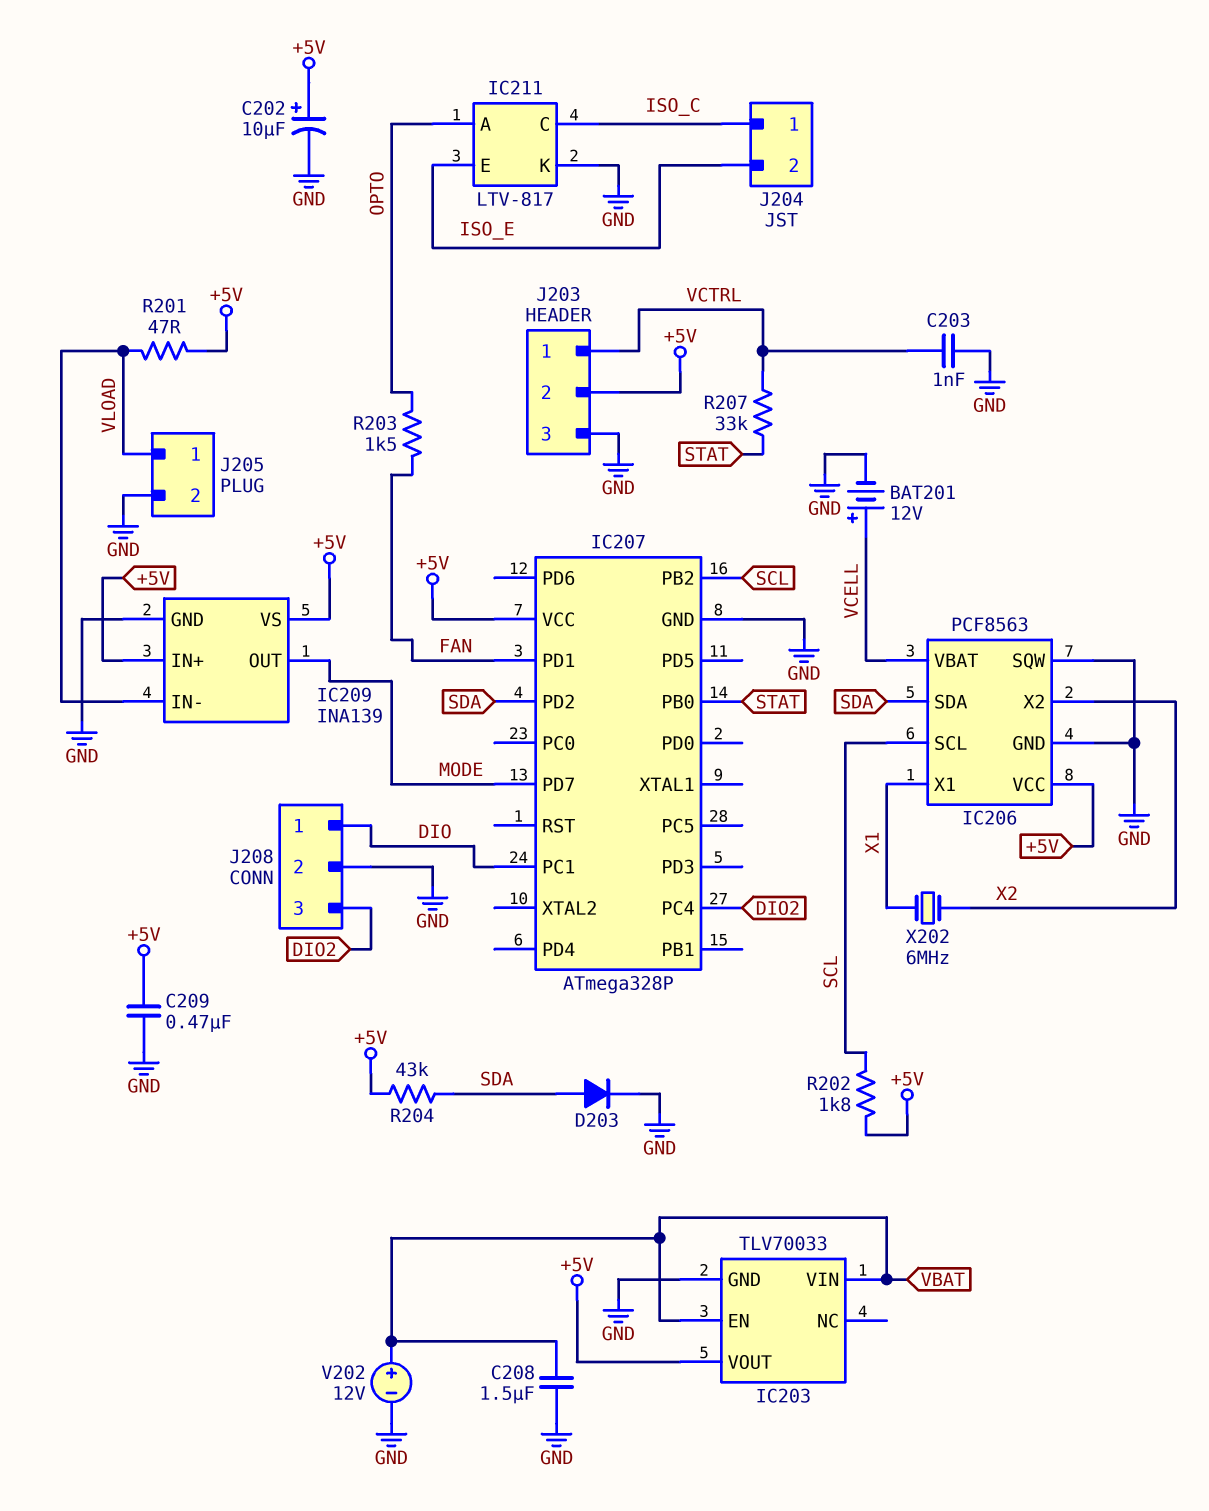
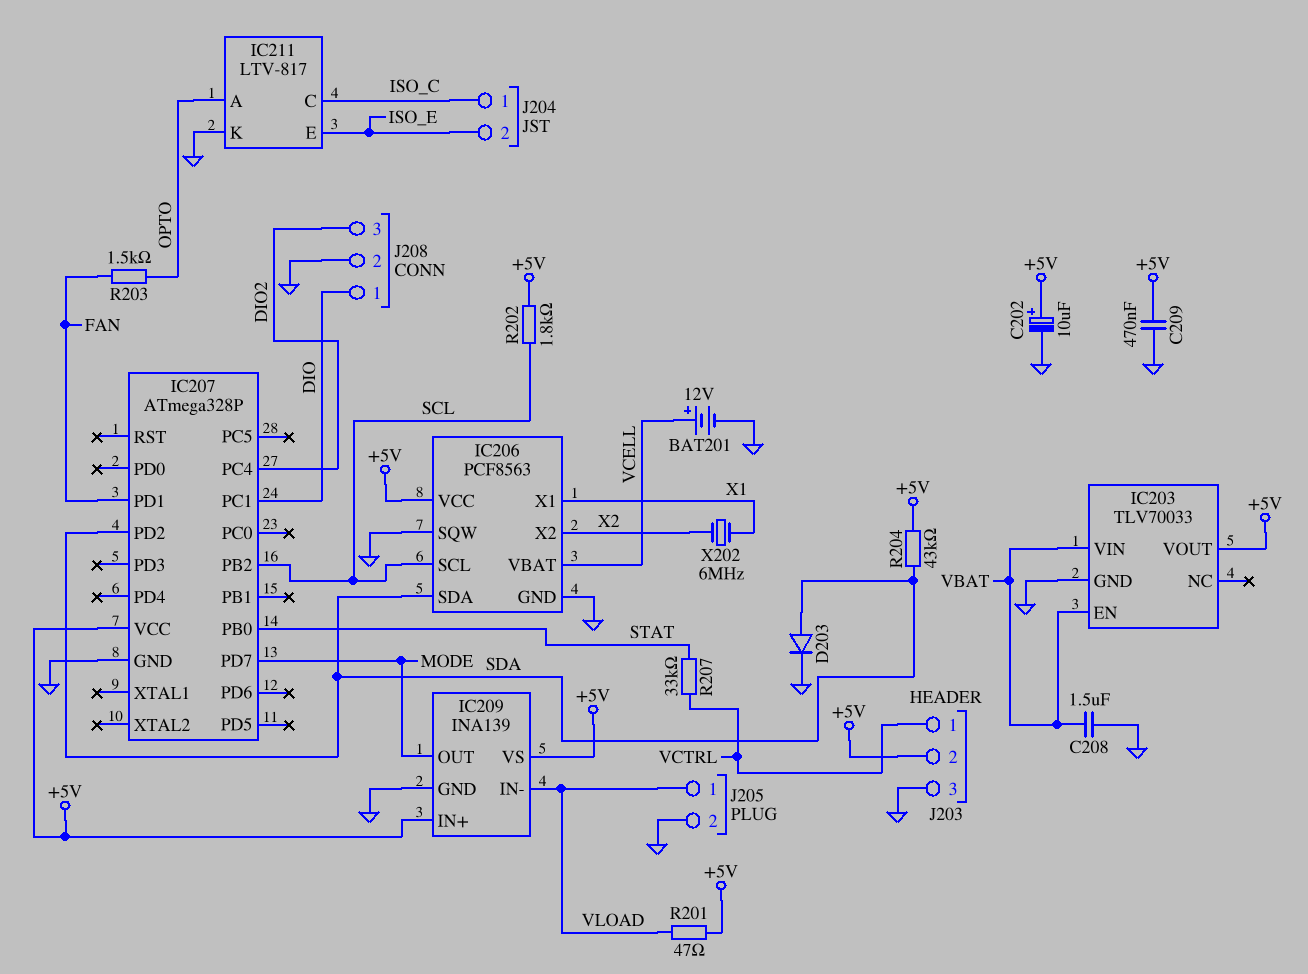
C203: 1nF (GND, VCTRL) -> none
V202: 12V (plus VBAT, minus GND) -> none

